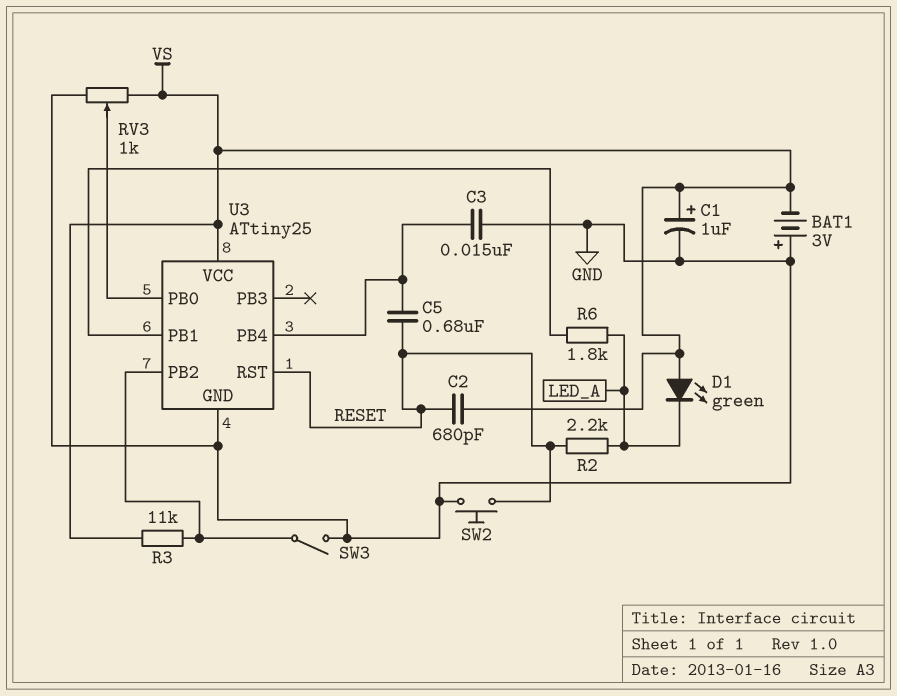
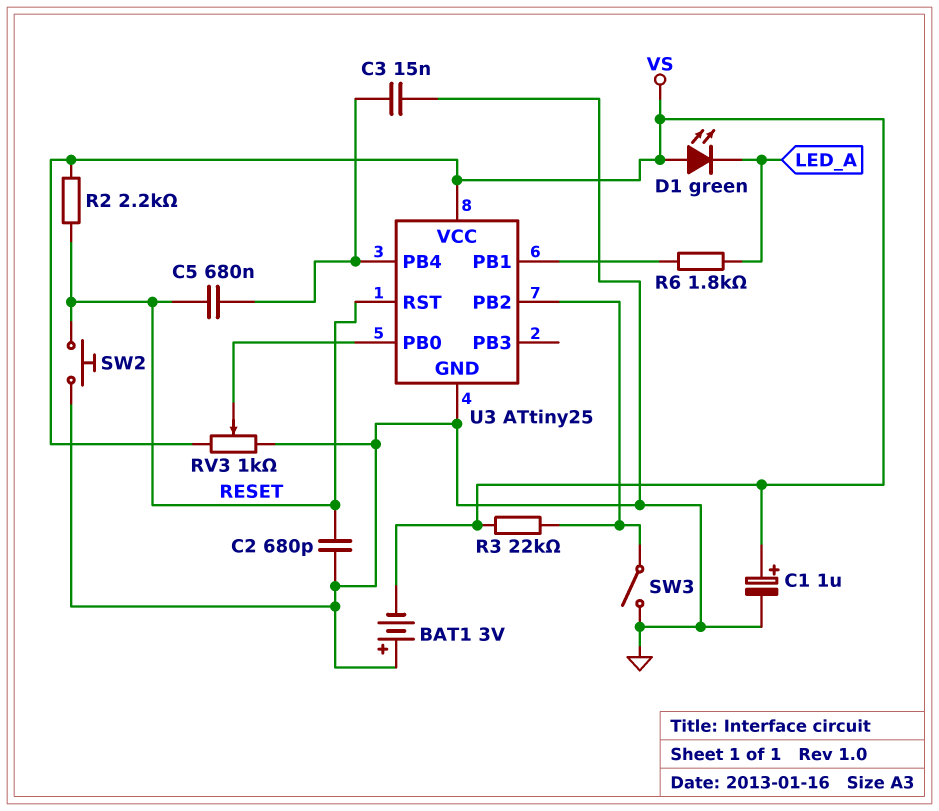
C2: 680pF (RESET, VS) -> 680pF (GND, RESET)
R2: 2.2k (LED_A, RESET) -> 2.2k (RESET, VS)
R3: 11k (U3/PB2, VS) -> 22k (U3/PB2, VS)

